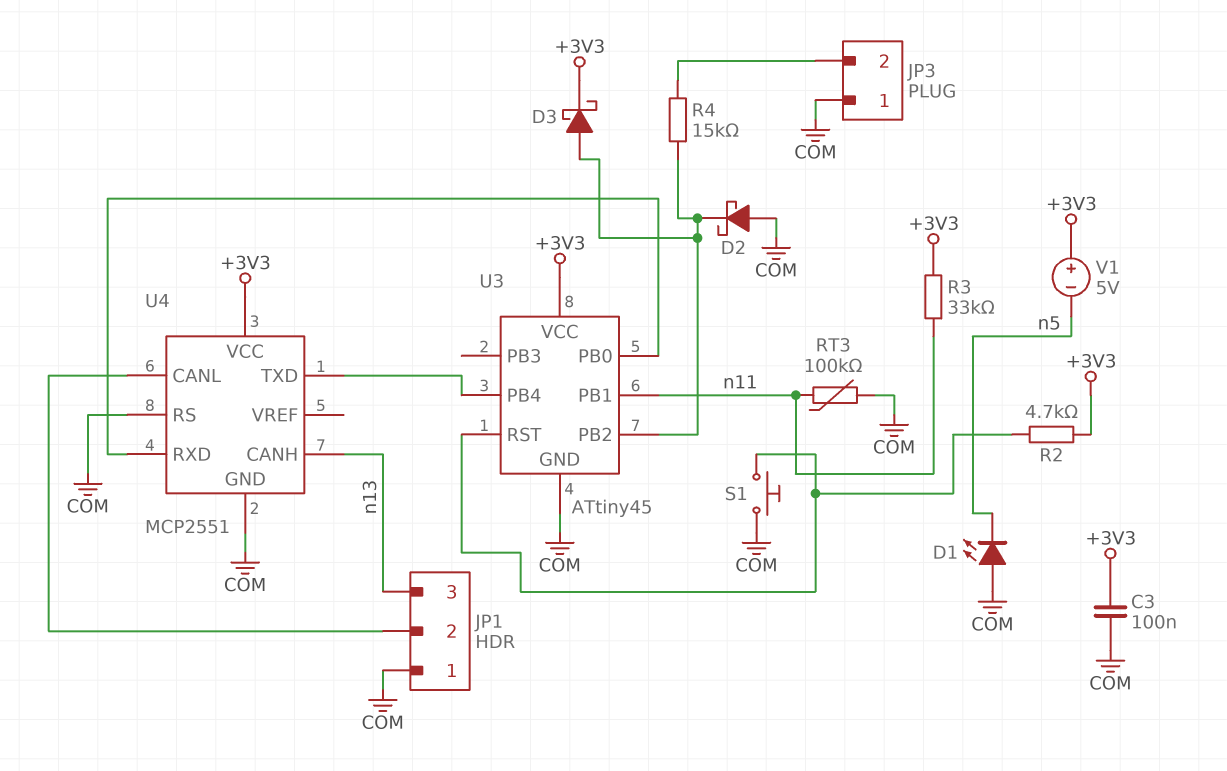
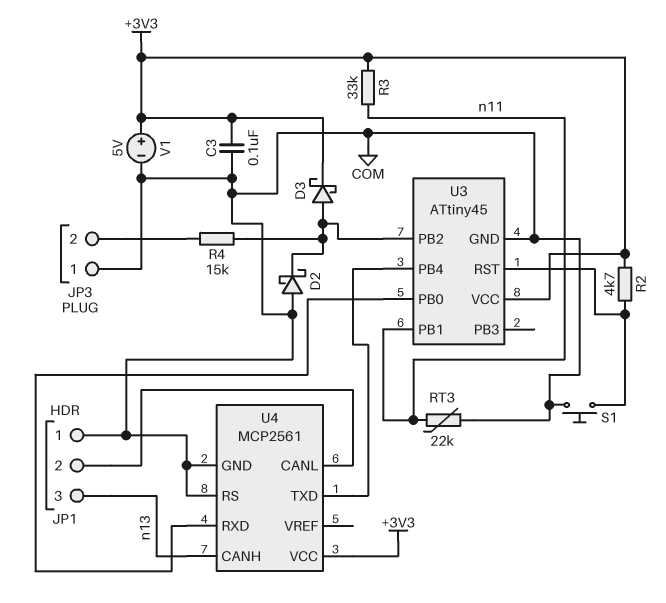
D1: LED (A COM, K n5) -> none
RT3: 100k (COM, n11) -> 22k (COM, n11)
U4: MCP2551 -> MCP2561
V1: 5V (plus +3V3, minus n5) -> 5V (plus +3V3, minus COM)

